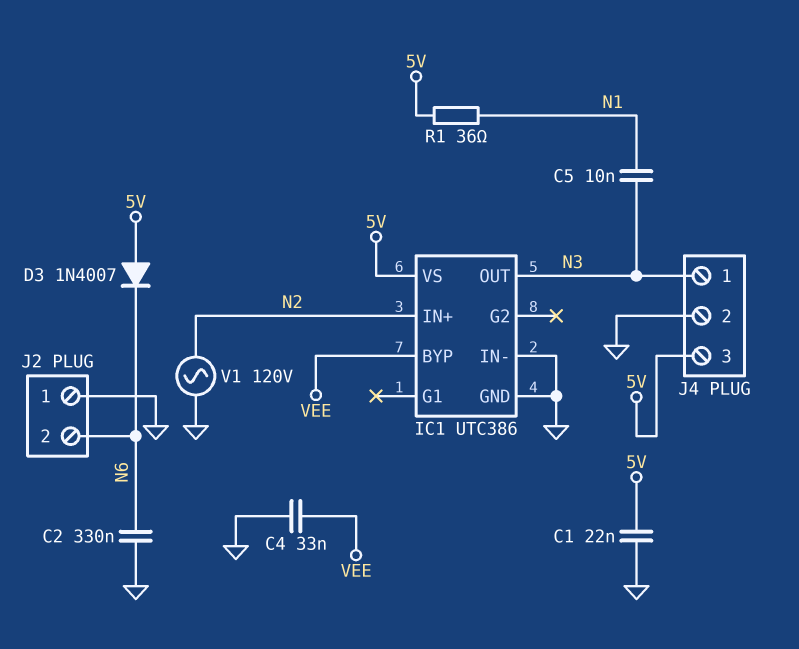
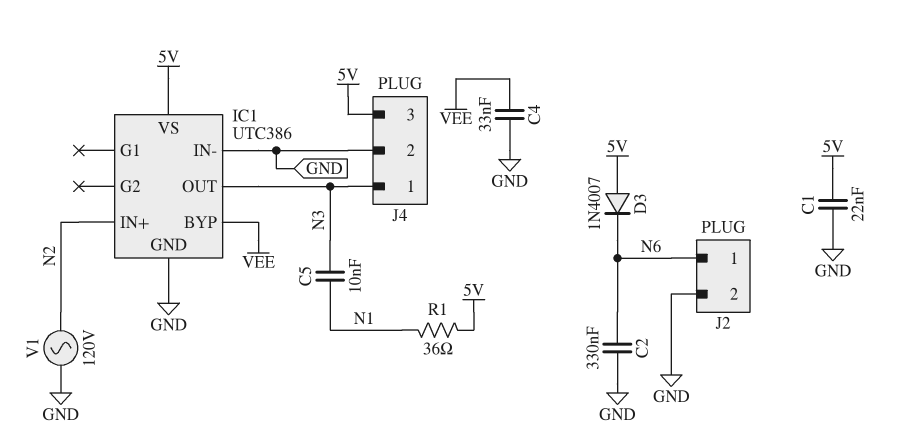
J2 pin 1: GND -> N6
J2 pin 2: N6 -> GND

